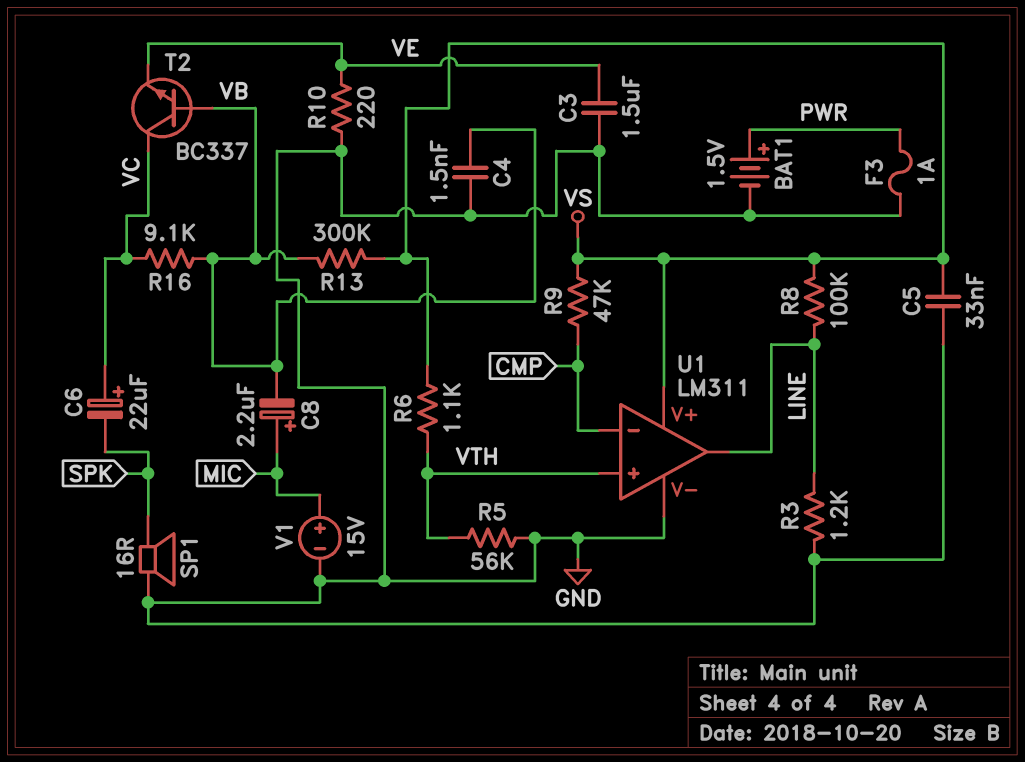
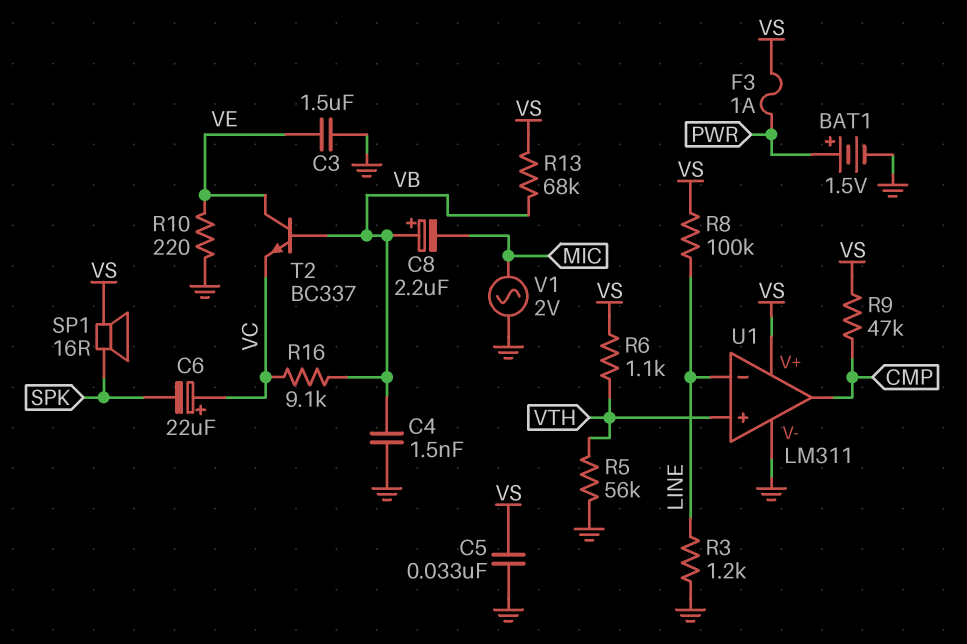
C8: 2.2uF (plus MIC, minus VB) -> 2.2uF (plus VB, minus MIC)
F3: 1A (GND, PWR) -> 1A (PWR, VS)
R13: 300k (VB, VS) -> 68k (VB, VS)
SP1: speaker 16R (GND, SPK) -> speaker 16R (SPK, VS)
T2: NPN BC337 (B VB, C VC, E VE) -> NPN BC337 (B VB, C VE, E VC)
U1 pin in-: CMP -> LINE
U1 pin out: LINE -> CMP
V1: 15V (plus MIC, minus GND) -> AC 2V (GND, MIC)

